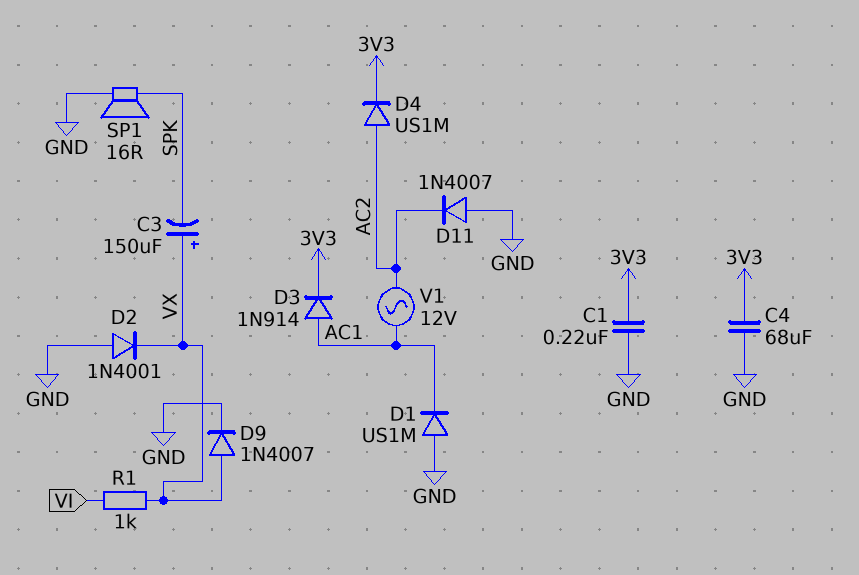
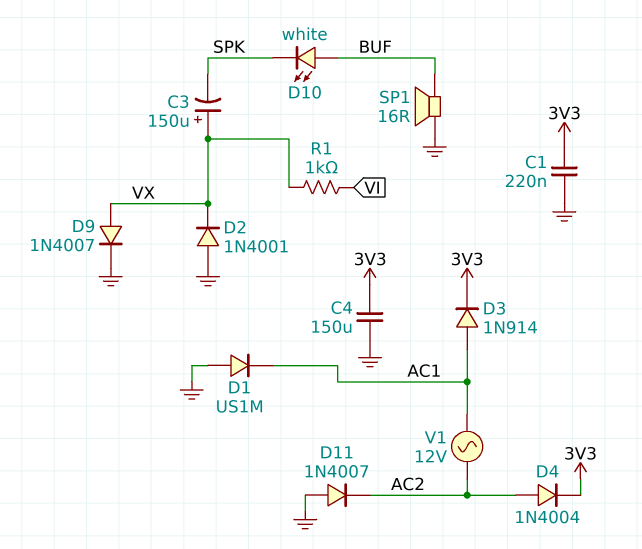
C4: 68uF (3V3, GND) -> 150uF (3V3, GND)
D4: diode US1M (A AC2, K 3V3) -> diode 1N4004 (A AC2, K 3V3)
D10: none -> LED white (A BUF, K SPK)
SP1: speaker 16R (GND, SPK) -> speaker 16R (BUF, GND)

